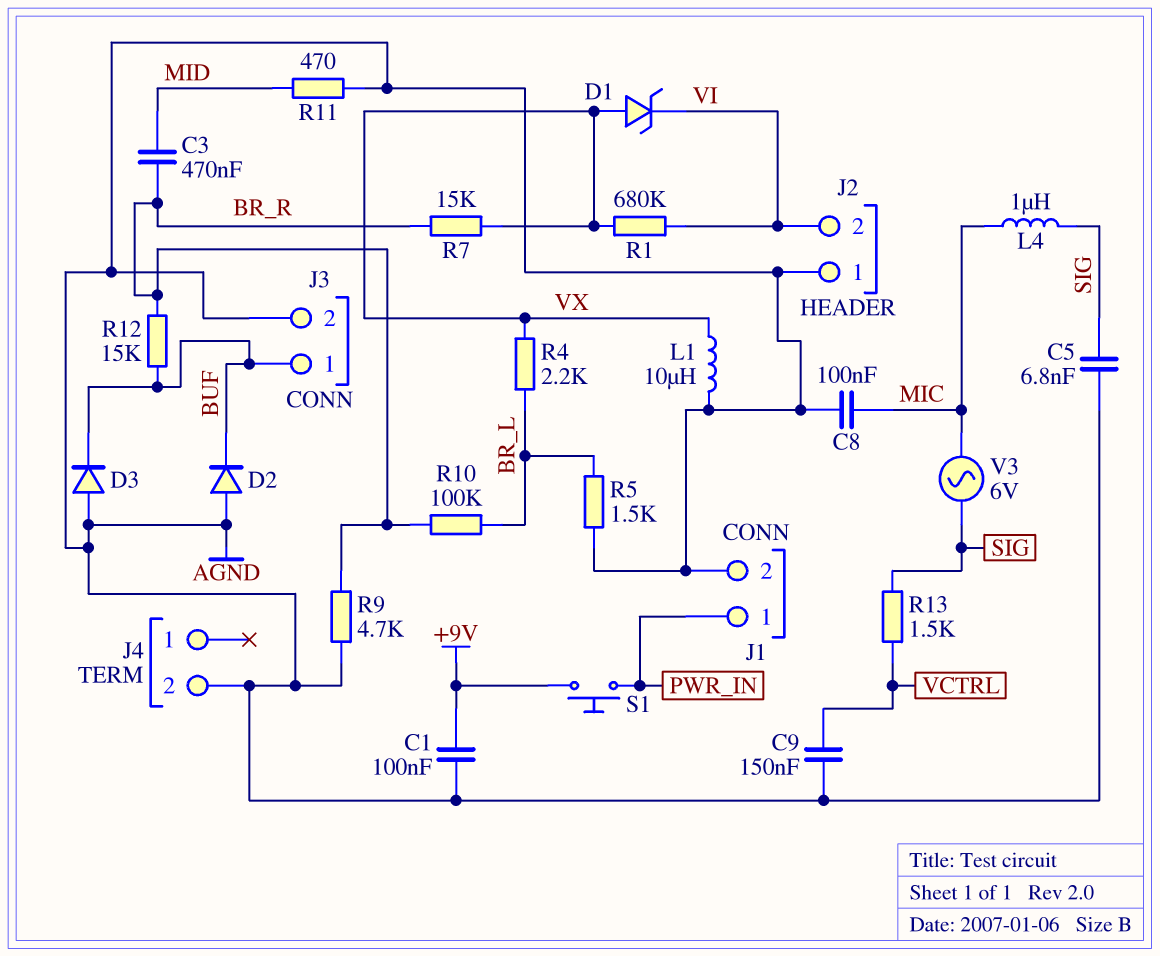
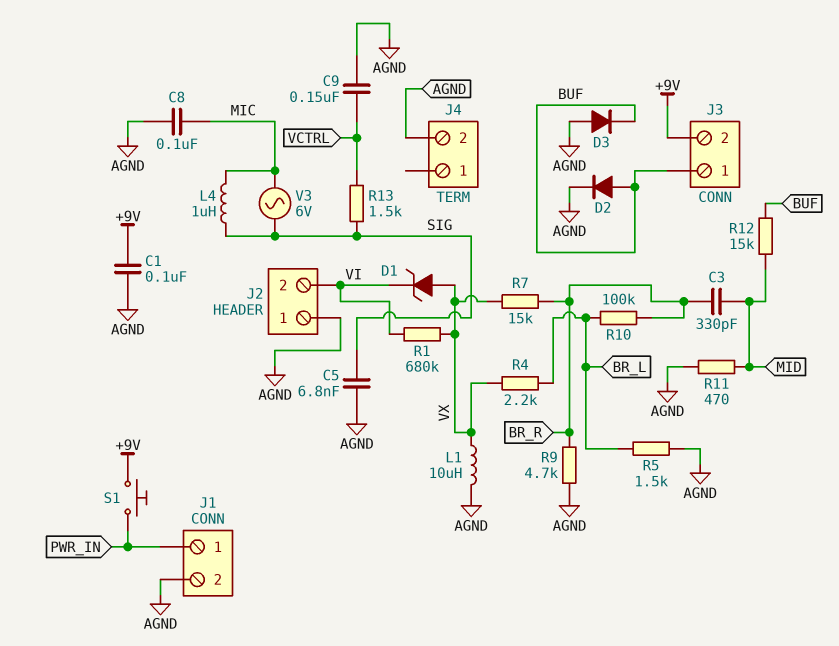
C3: 470nF (BR_R, MID) -> 330pF (BR_R, MID)
D2: diode (A AGND, K BUF) -> diode (A BUF, K AGND)
J3 pin 2: AGND -> +9V
R12: 15k (BR_R, BUF) -> 15k (BUF, MID)

